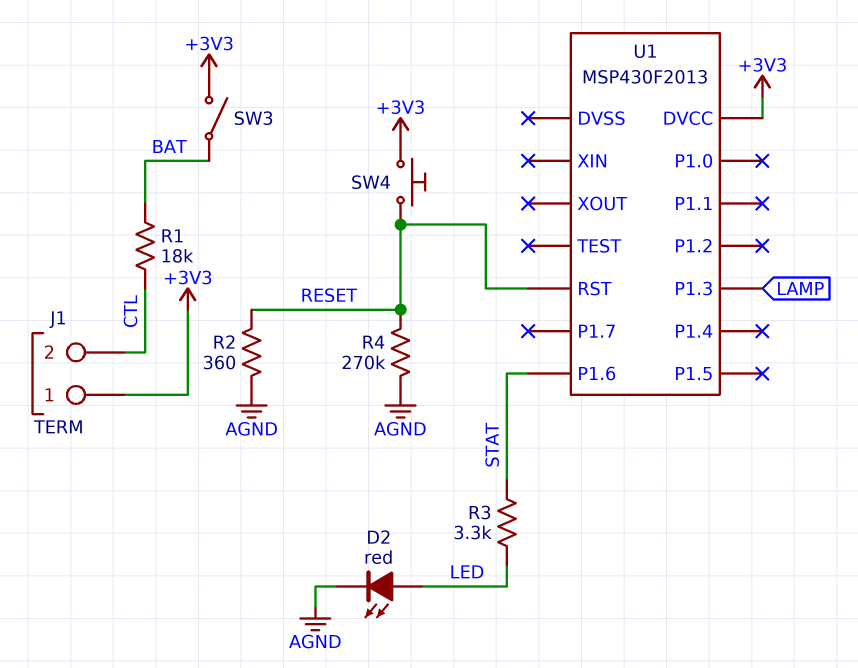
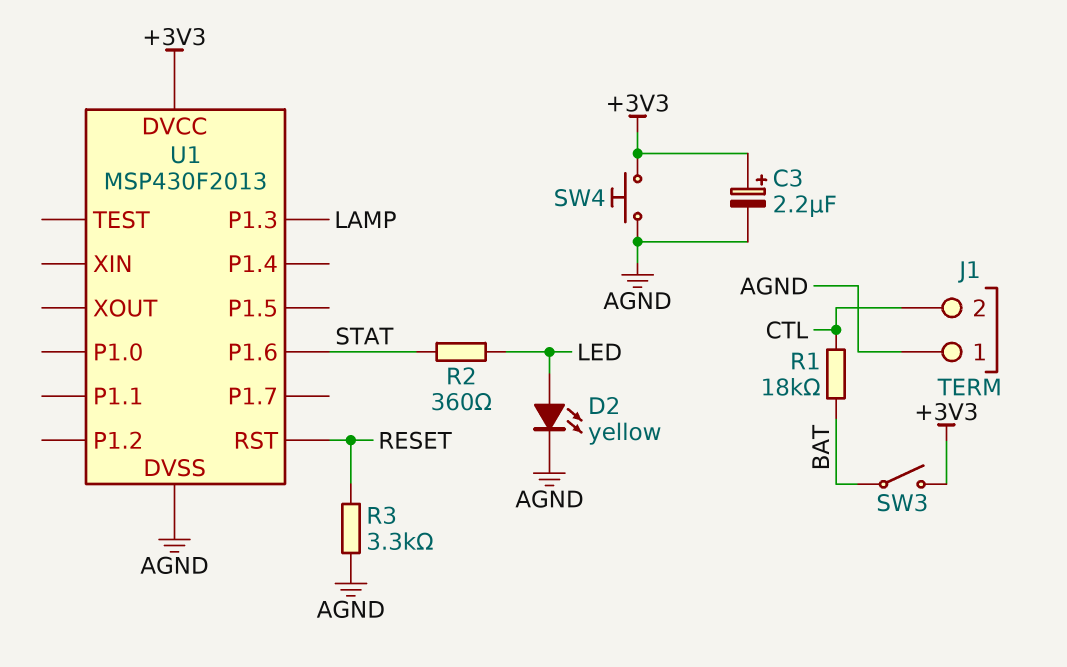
C3: none -> 2.2uF (plus +3V3, minus AGND)
D2: LED red (A LED, K AGND) -> LED yellow (A LED, K AGND)
J1 pin 1: +3V3 -> AGND
R2: 360 (AGND, RESET) -> 360 (LED, STAT)
R3: 3.3k (LED, STAT) -> 3.3k (AGND, RESET)
R4: 270k (AGND, RESET) -> none
SW4: button (+3V3, RESET) -> button (+3V3, AGND)
U1 pin DVSS: none -> AGND

